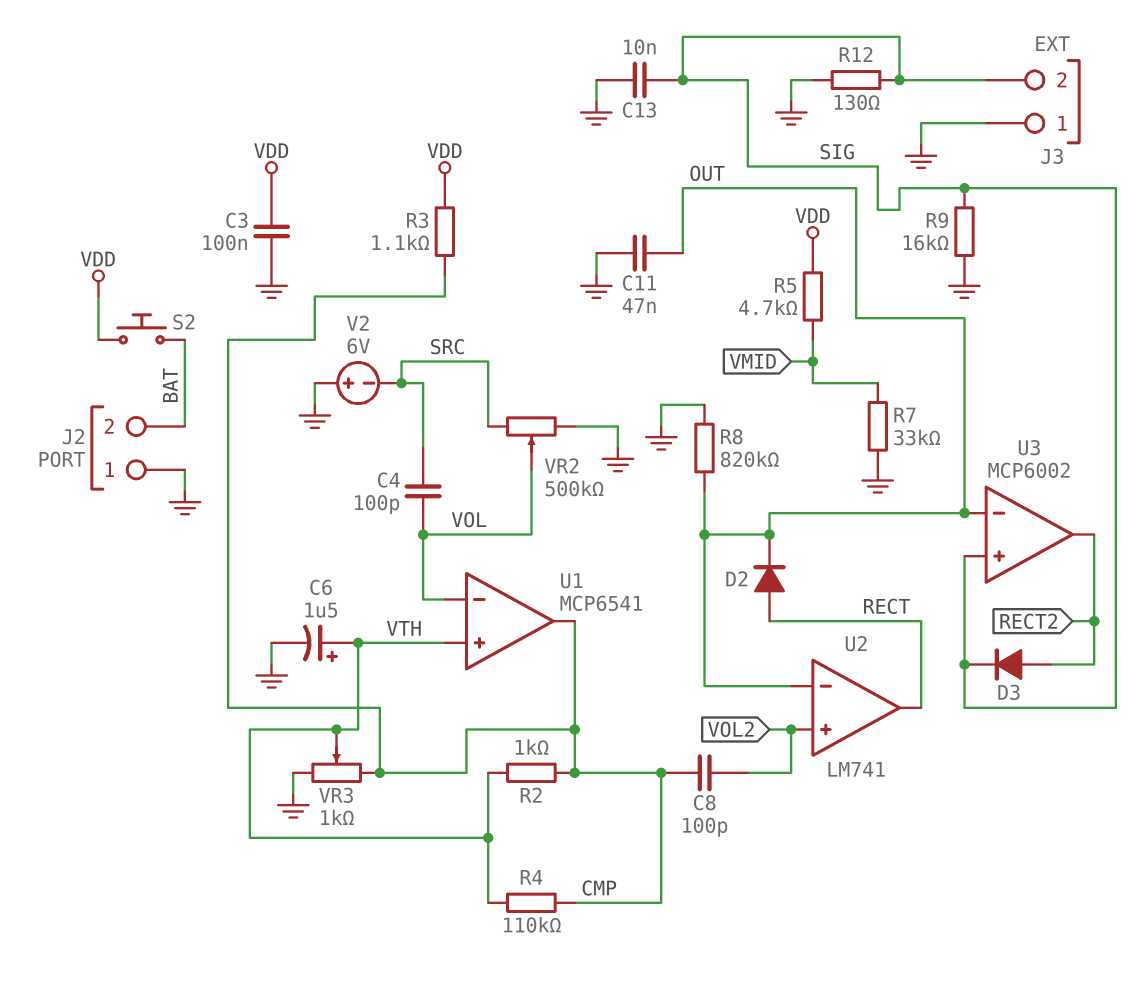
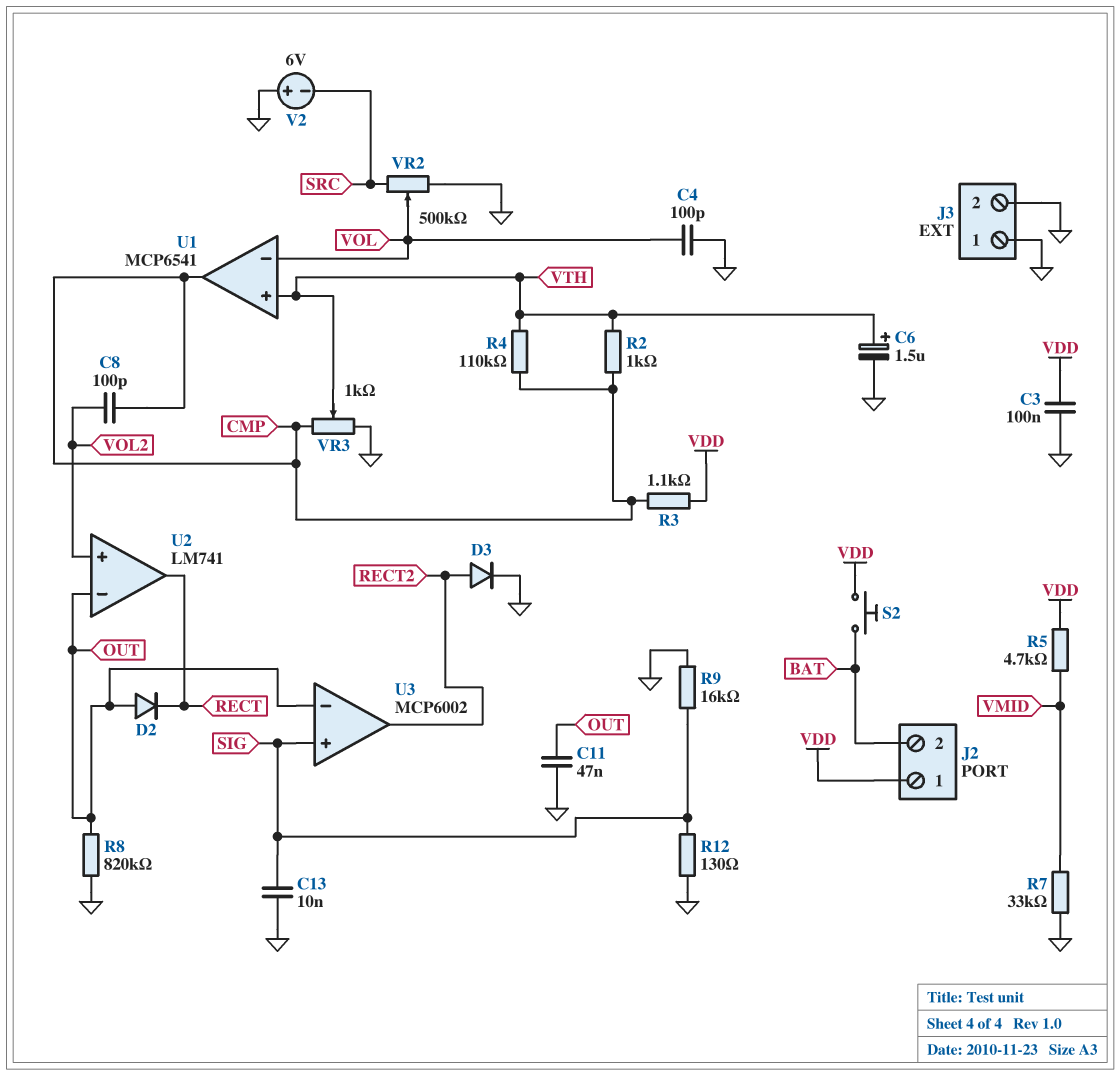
C4: 100pF (SRC, VOL) -> 100pF (GND, VOL)
D2: diode (A RECT, K OUT) -> diode (A OUT, K RECT)
D3: diode (A RECT2, K SIG) -> diode (A RECT2, K GND)
J2 pin 1: GND -> VDD
J3 pin 2: SIG -> GND

